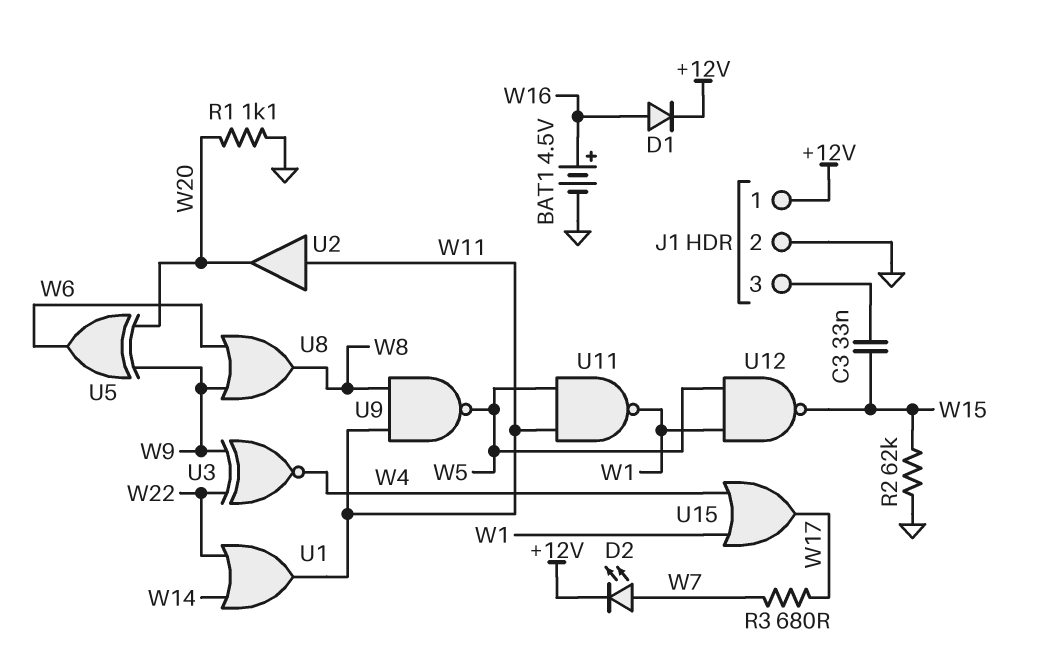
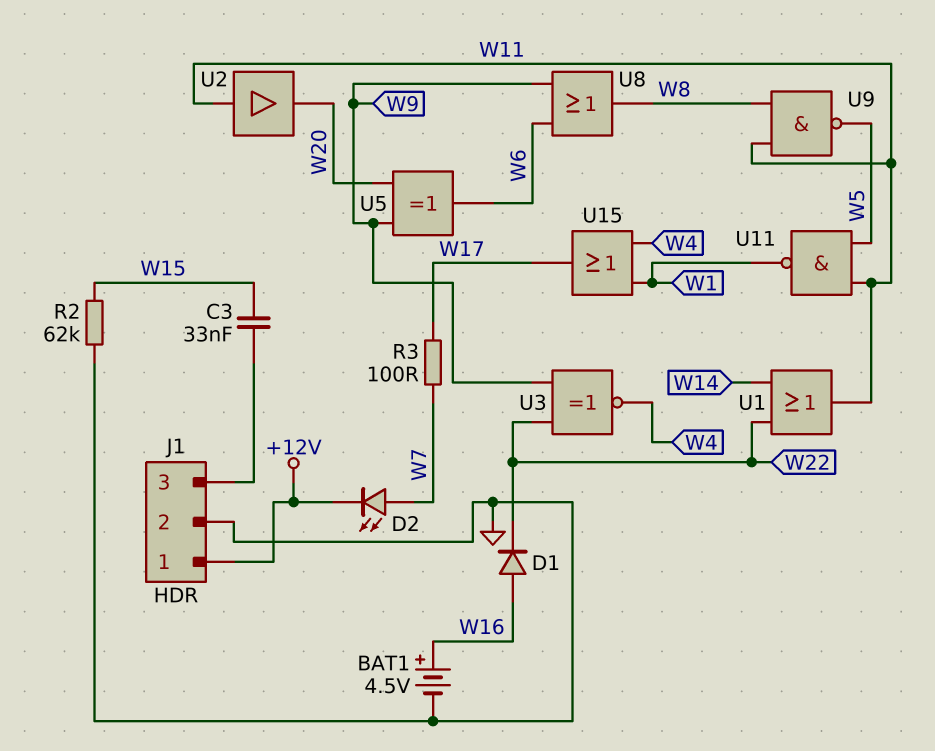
D1: diode (A W16, K +12V) -> diode (A W16, K W22)
R1: 1.1k (GND, W20) -> none
R3: 680 (W7, W17) -> 100 (W7, W17)
U12: NAND (in W1, in W5, out W15) -> none

